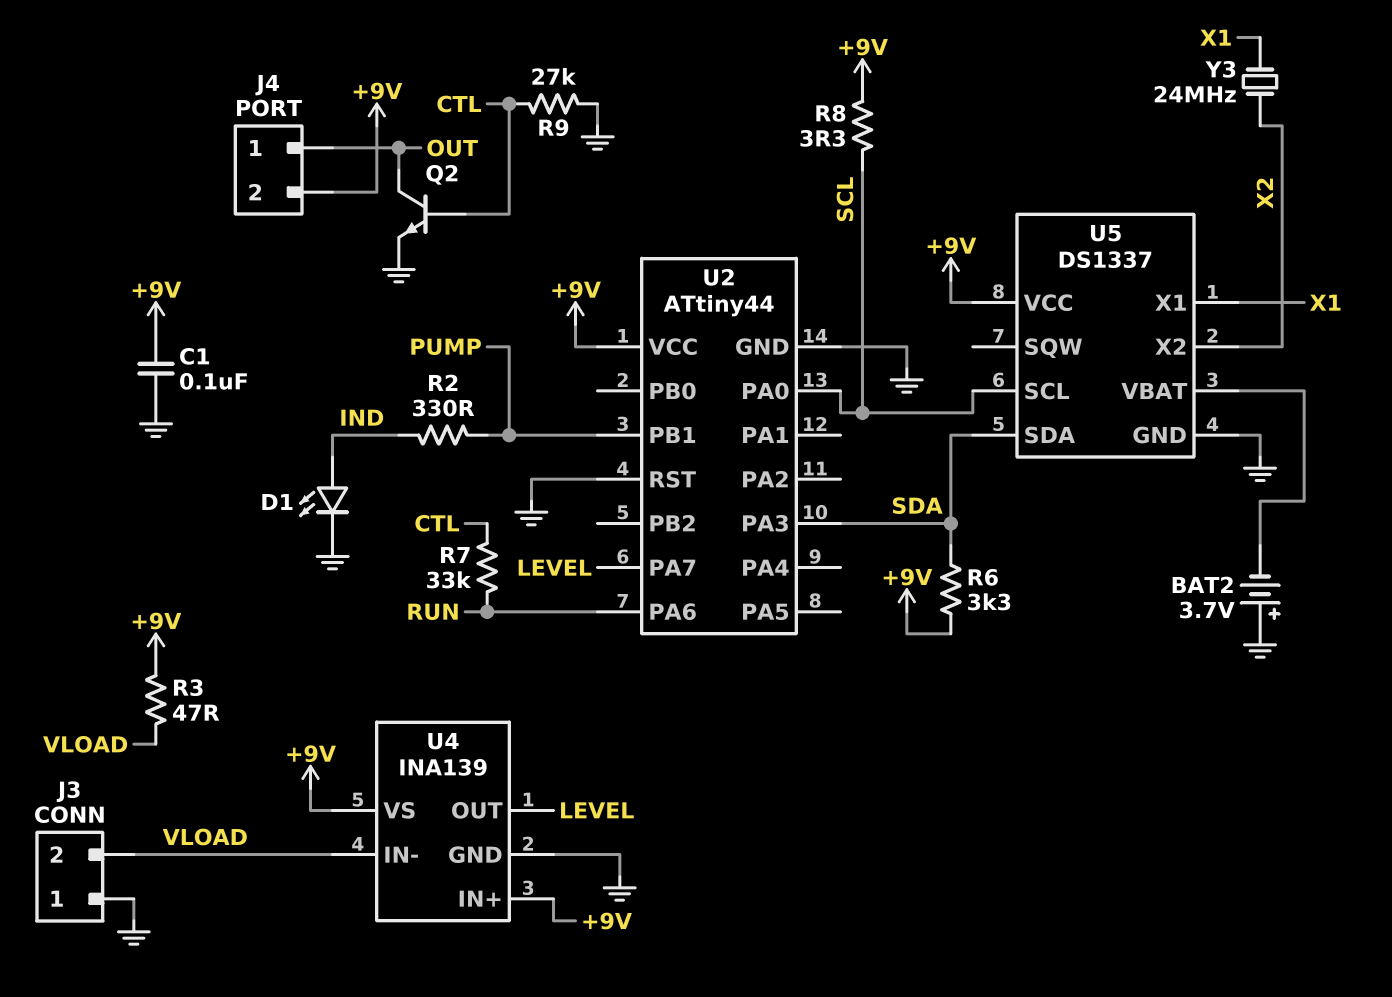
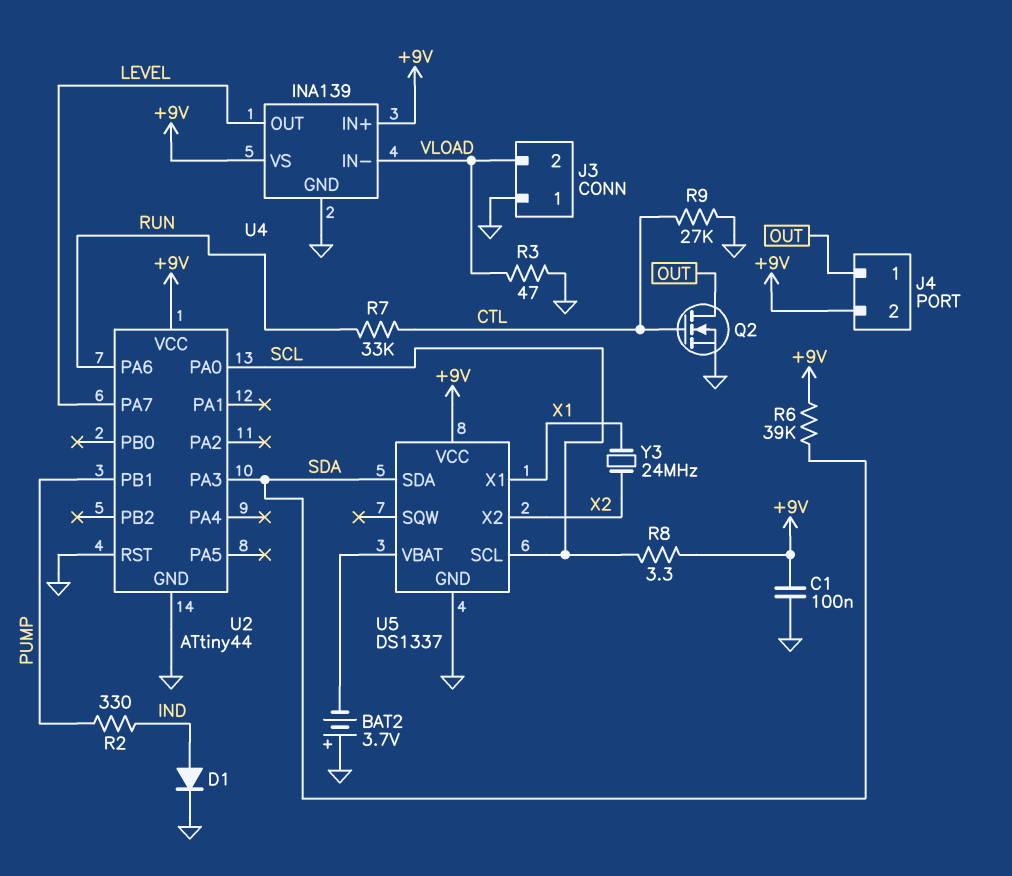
D1: LED (A IND, K GND) -> diode (A IND, K GND)
Q2: NPN (B CTL, C OUT, E GND) -> NMOS (G CTL, D OUT, S GND)
R3: 47 (+9V, VLOAD) -> 47 (GND, VLOAD)
R6: 3.3k (+9V, SDA) -> 39k (+9V, SDA)

